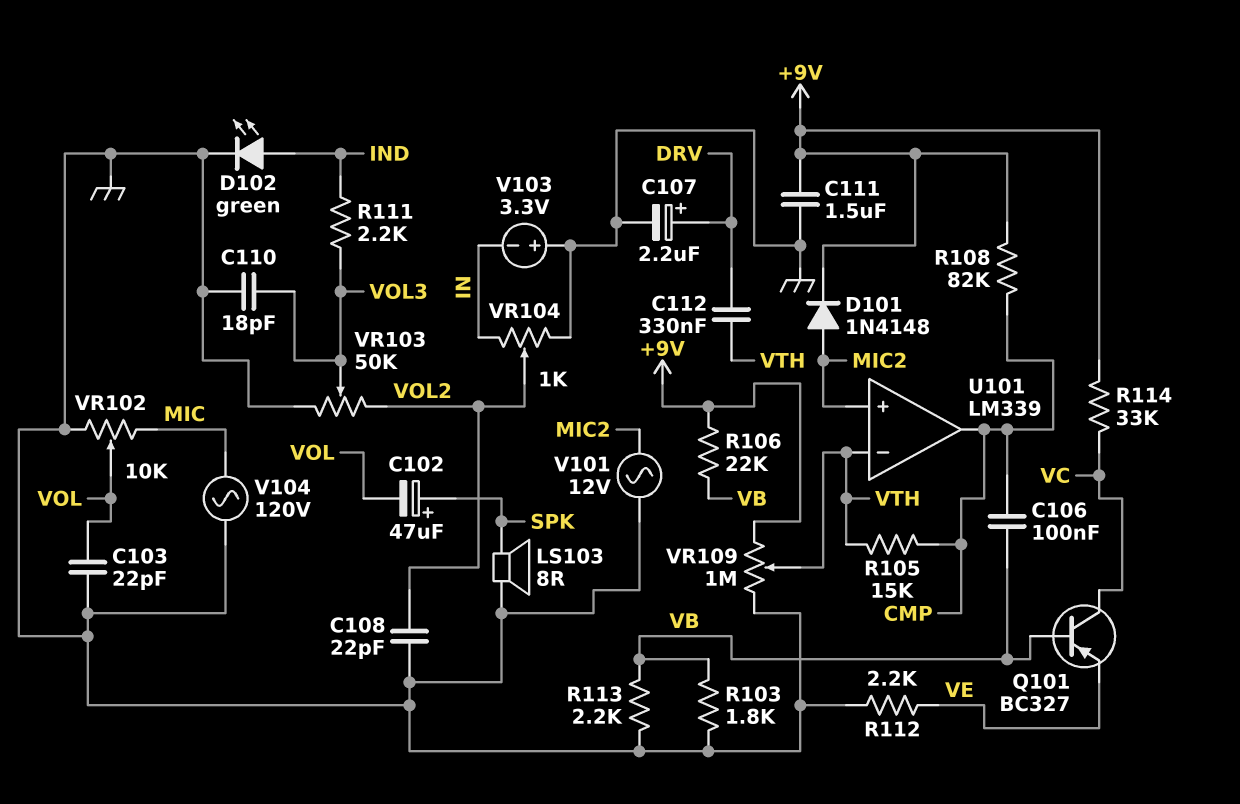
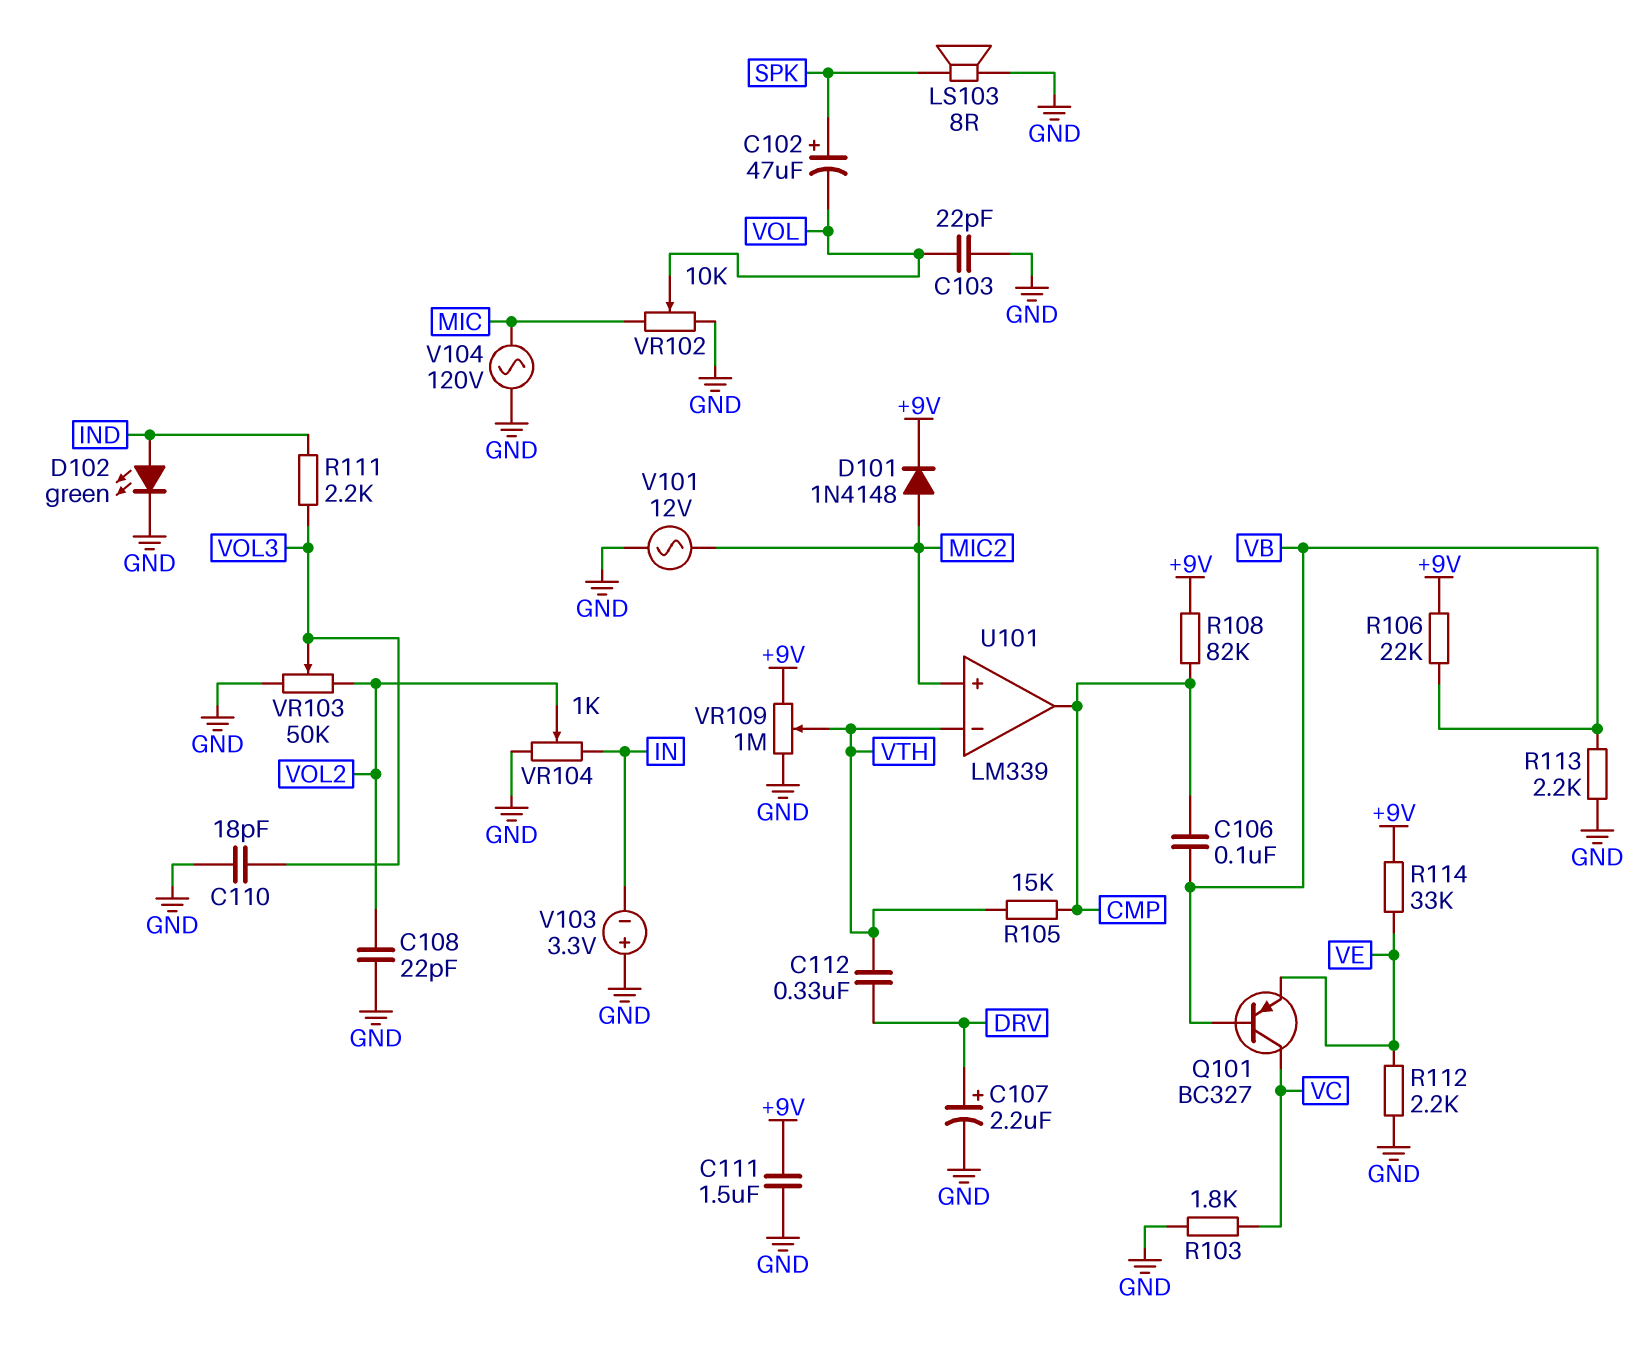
R103: 1.8k (GND, VB) -> 1.8k (GND, VC)
R114: 33k (+9V, VC) -> 33k (+9V, VE)

